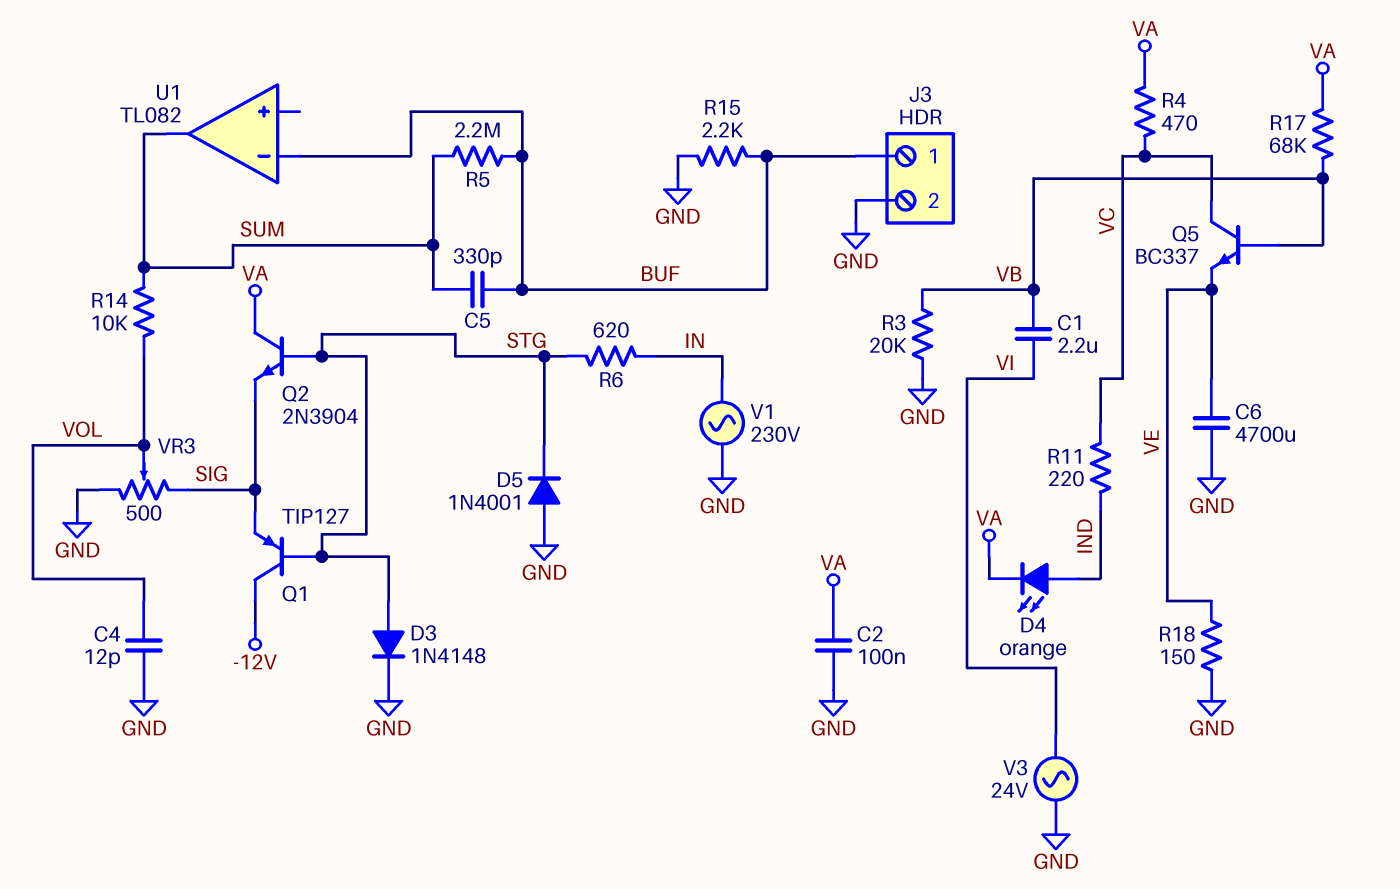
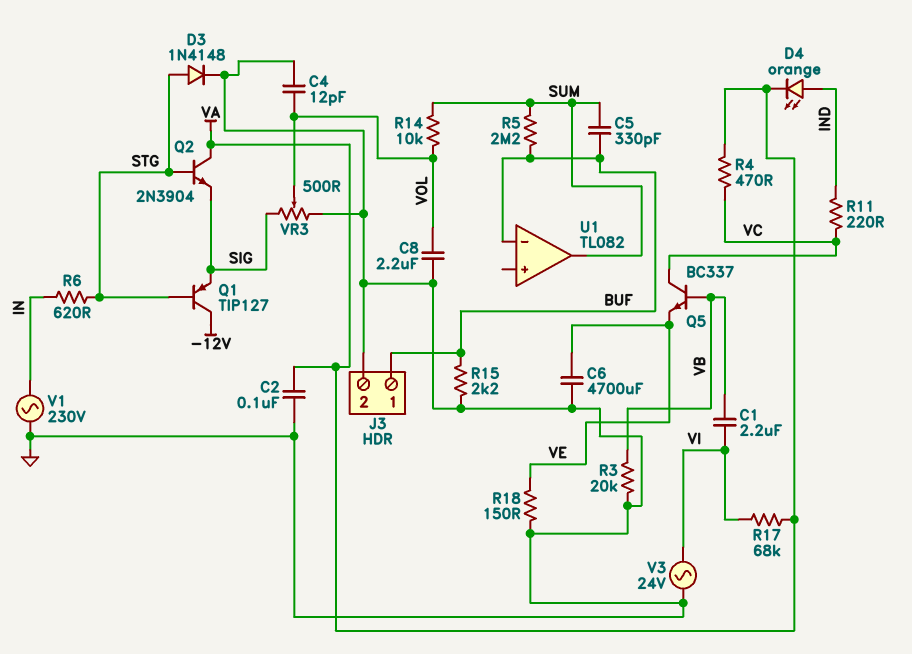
C8: none -> 2.2uF (GND, VOL)
D5: diode 1N4001 (A GND, K STG) -> none
R17: 68k (VA, VB) -> 68k (VA, VI)

